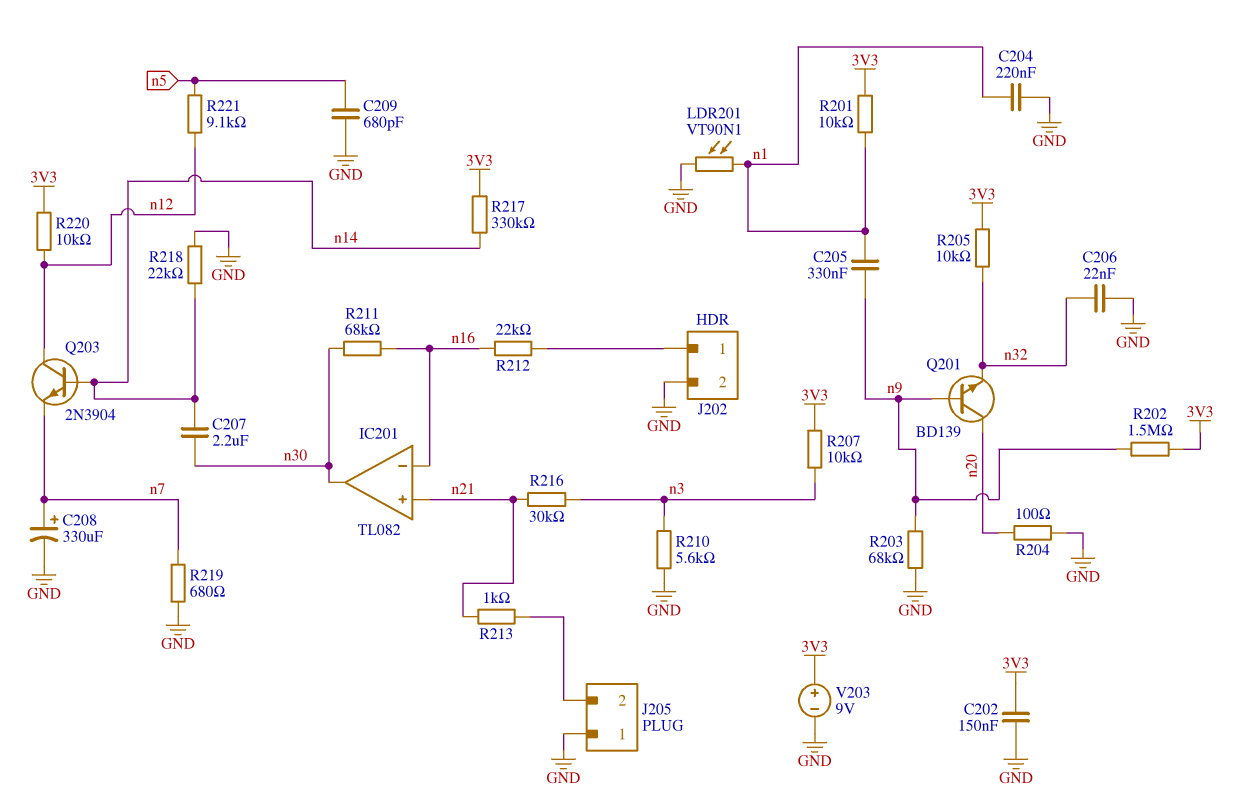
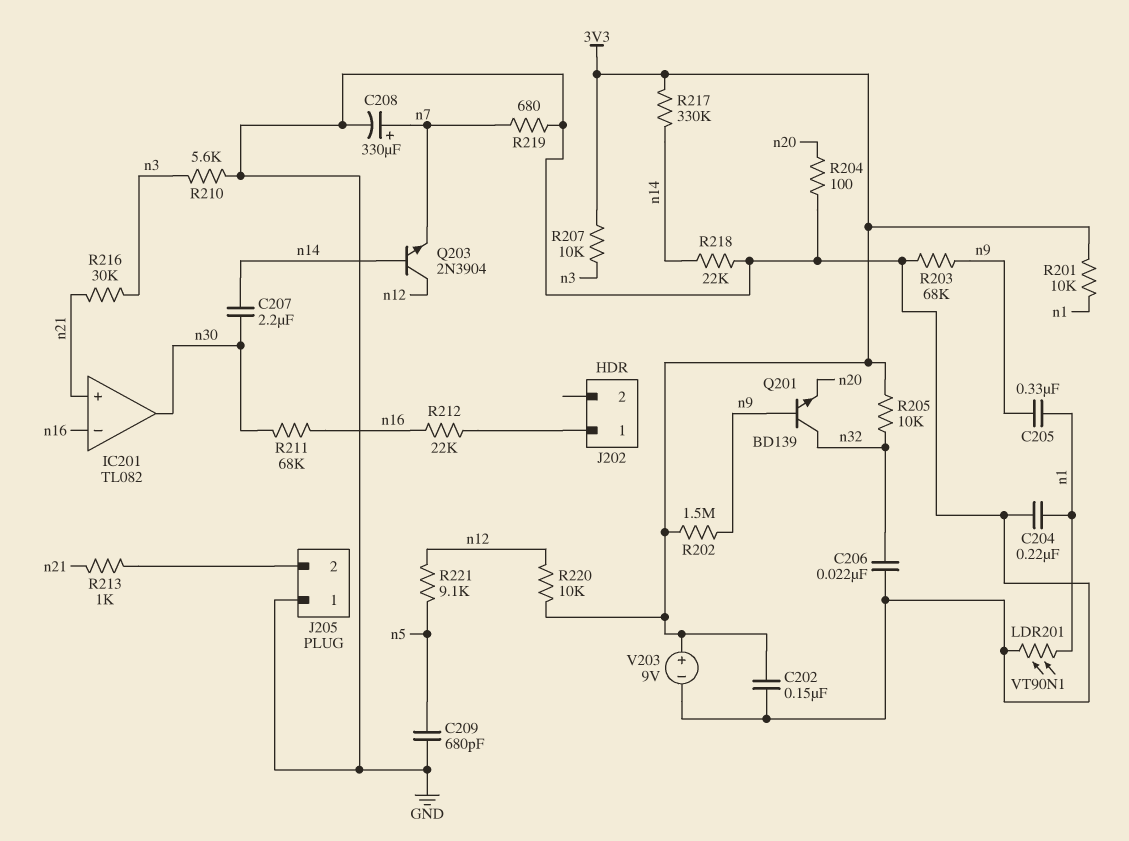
J202 pin 2: GND -> none
Q201: NPN BD139 (B n9, C n20, E n32) -> NPN BD139 (B n9, C n32, E n20)

